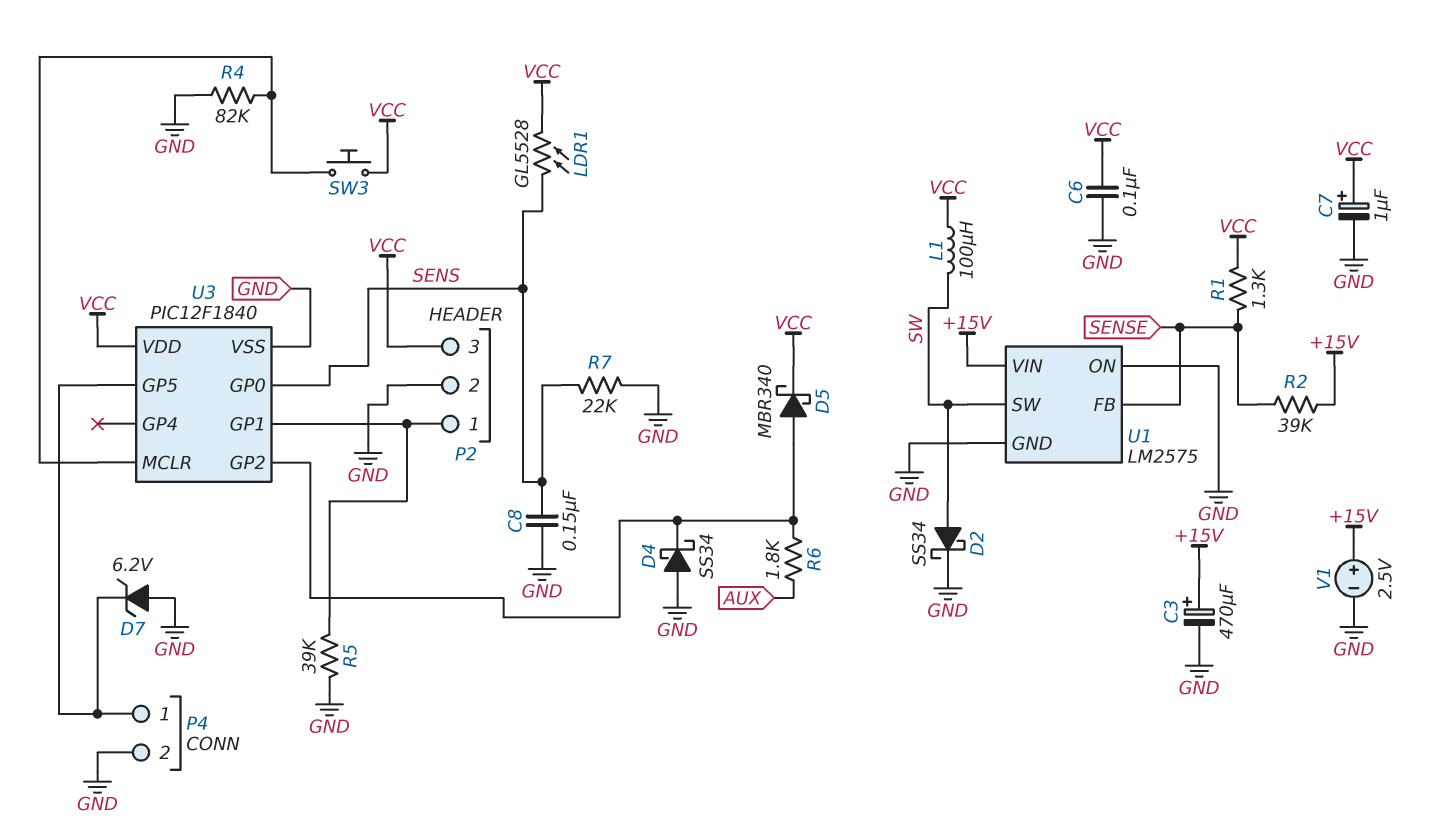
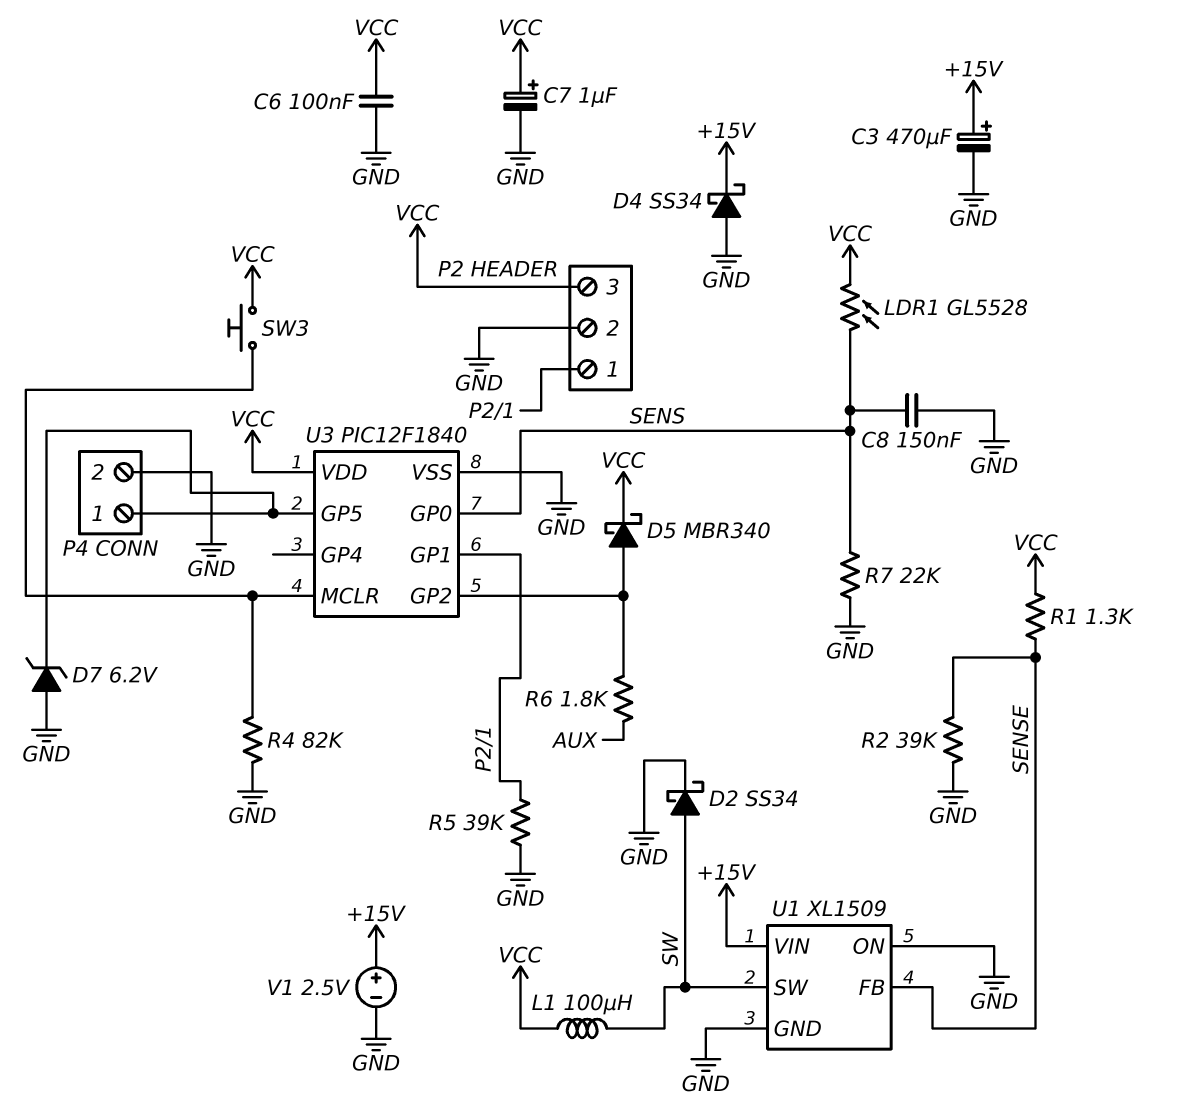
D4: schottky SS34 (A GND, K U3/GP2) -> schottky SS34 (A GND, K +15V)
R2: 39k (+15V, SENSE) -> 39k (GND, SENSE)
U1: LM2575 -> XL1509

